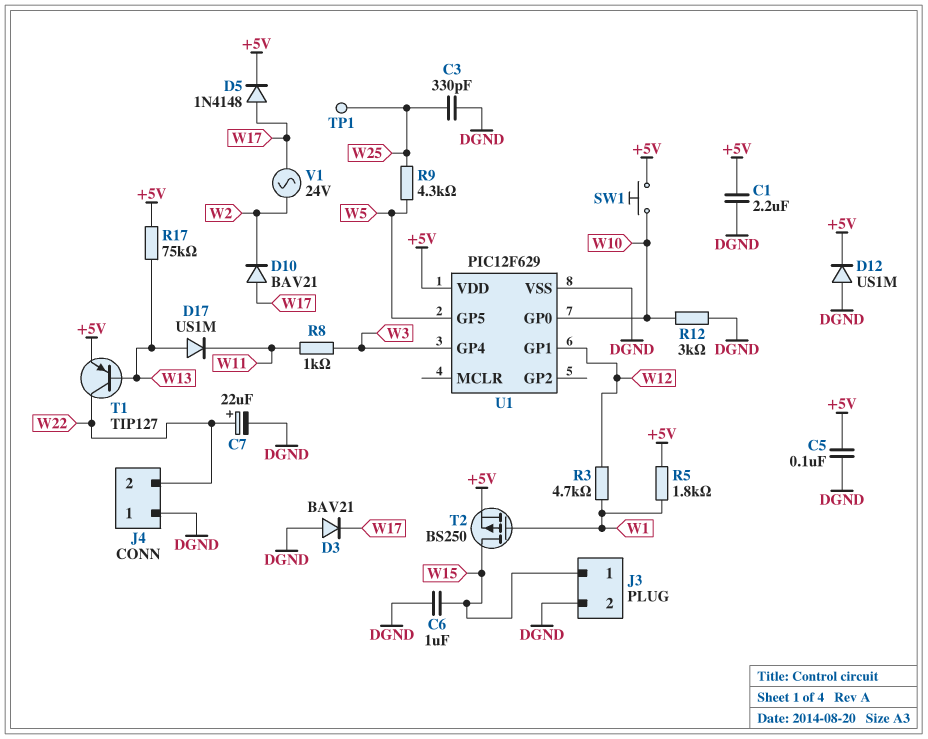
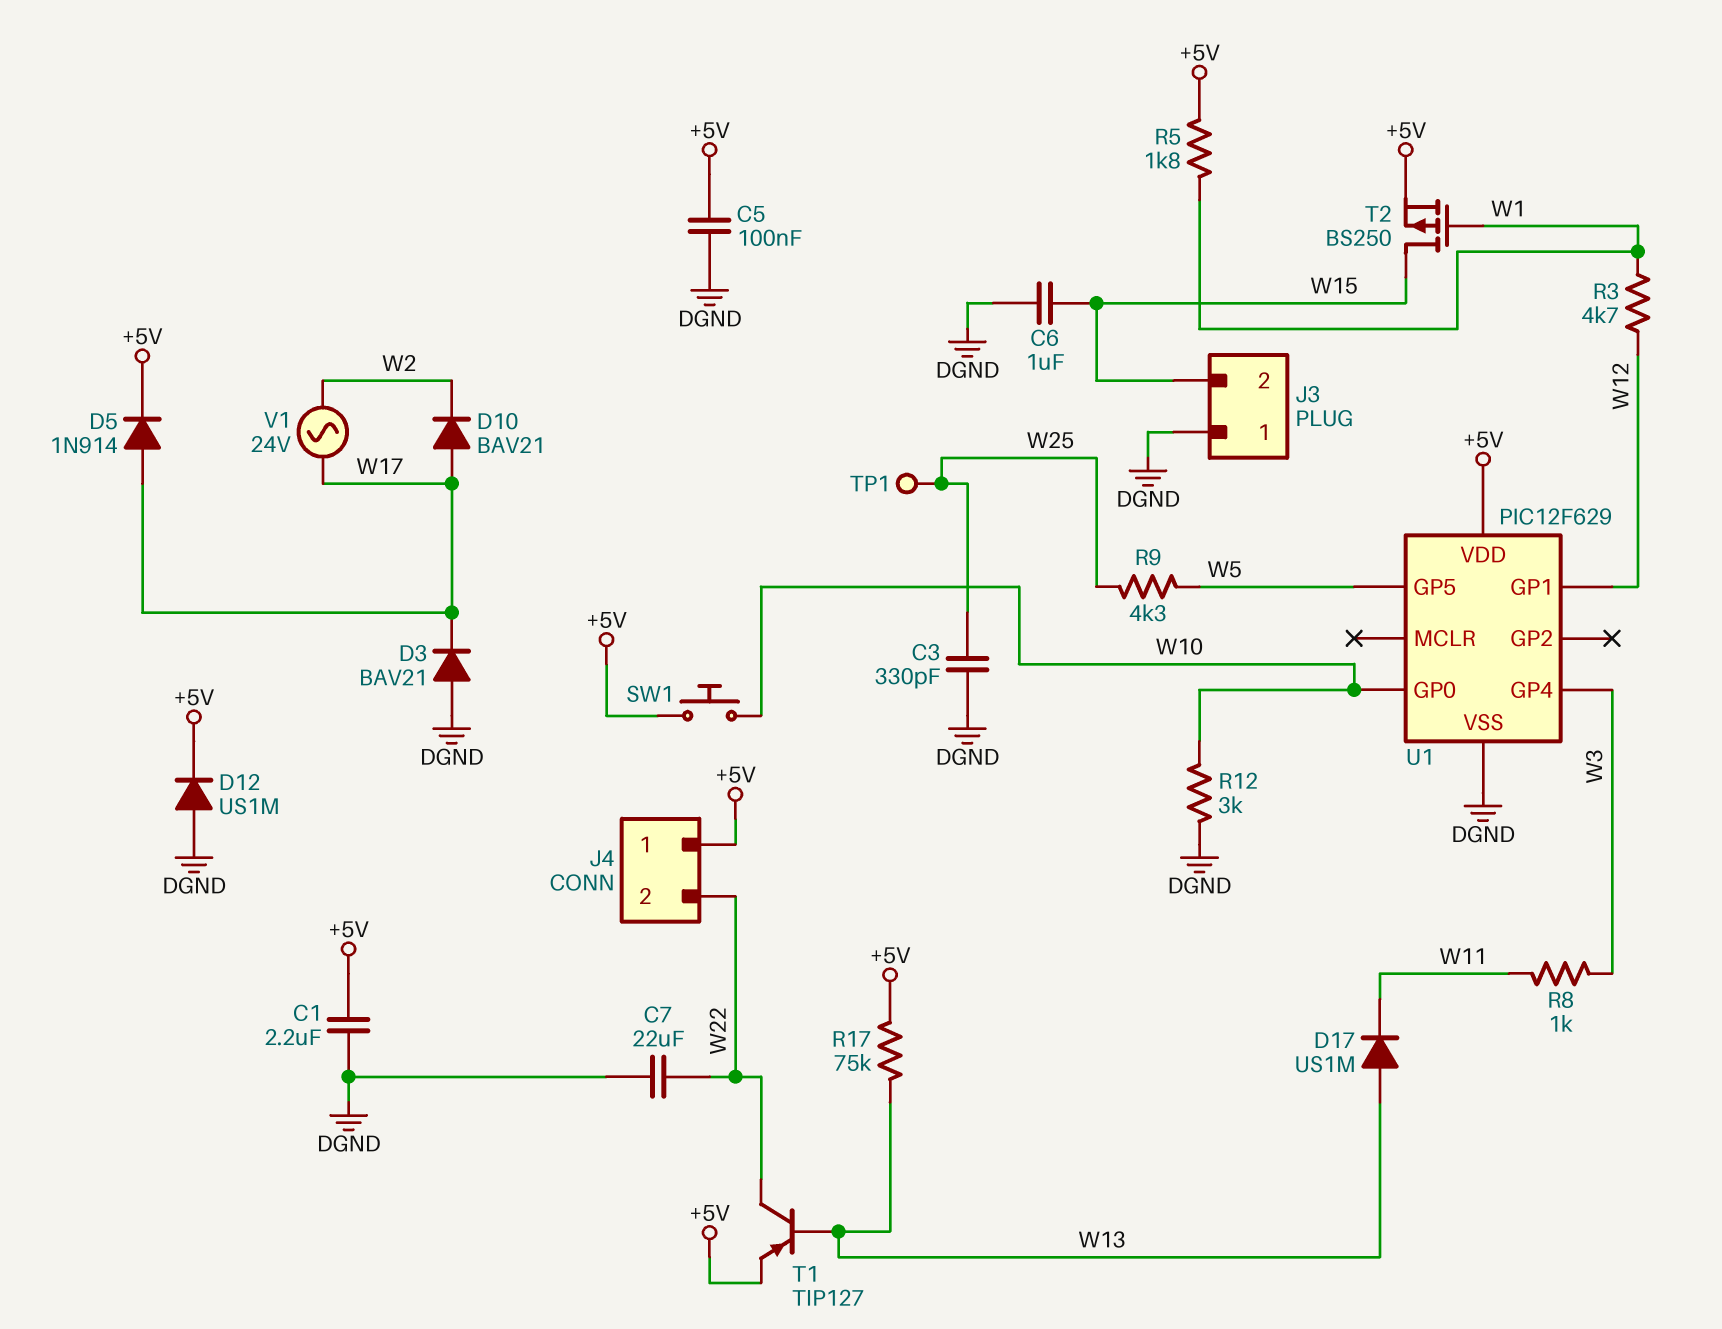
C7: 22uF (plus W22, minus DGND) -> 22uF (DGND, W22)
D5: diode 1N4148 (A W17, K +5V) -> diode 1N914 (A W17, K +5V)
J3 pin 1: W15 -> DGND
J3 pin 2: DGND -> W15
J4 pin 1: DGND -> +5V

